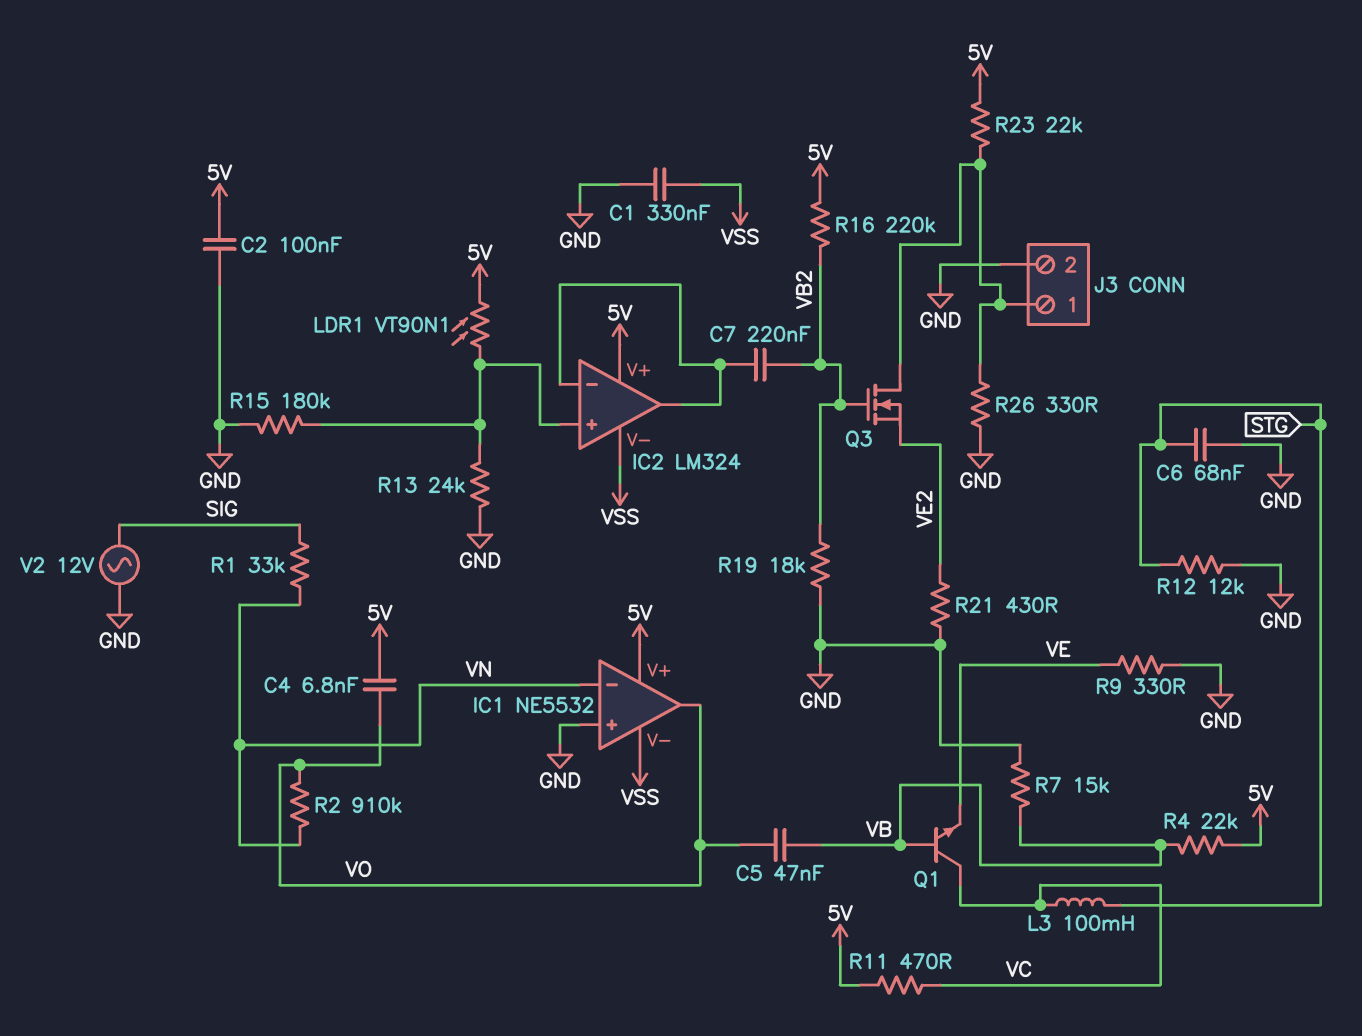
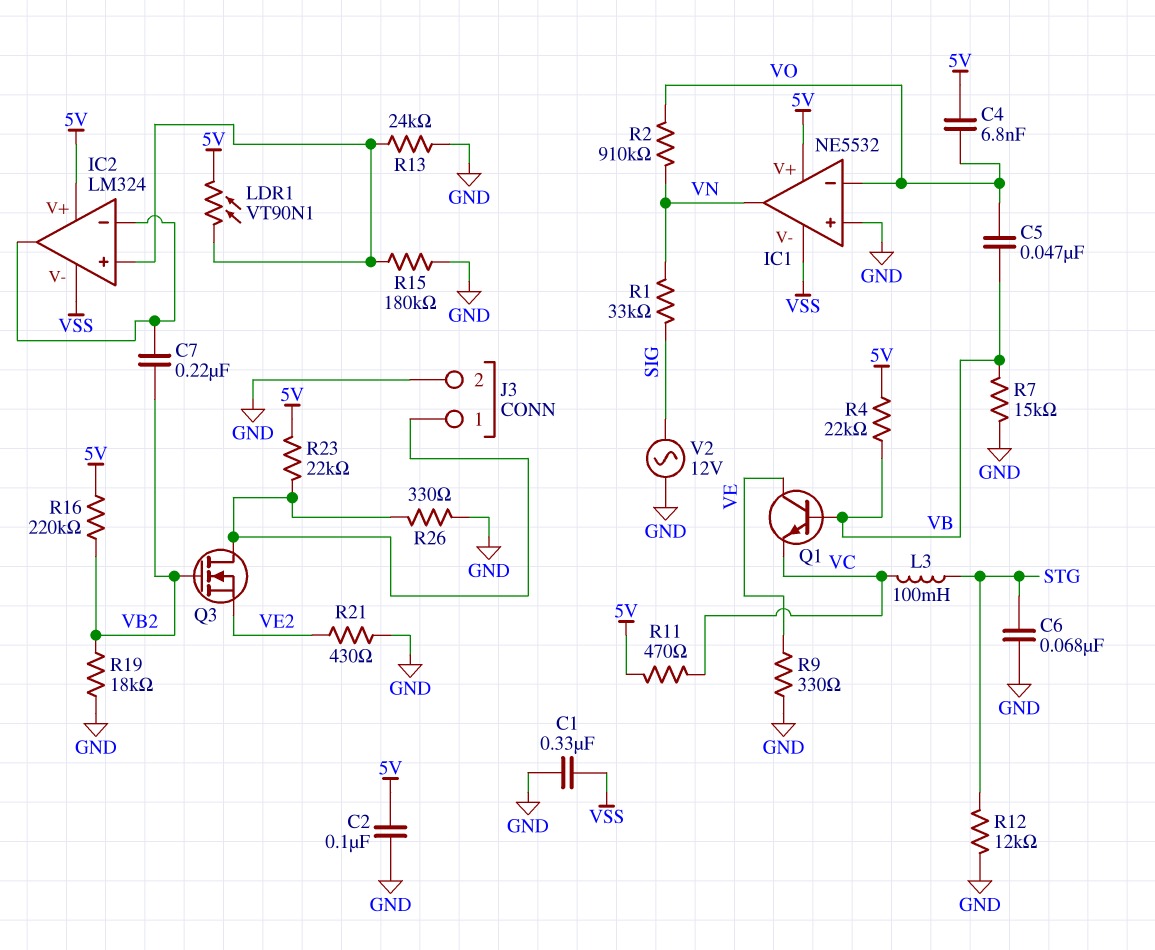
IC1 pin in-: VN -> VO
IC1 pin out: VO -> VN
Q1: NPN (B VB, C VC, E VE) -> NPN (B VB, C VE, E VC)

